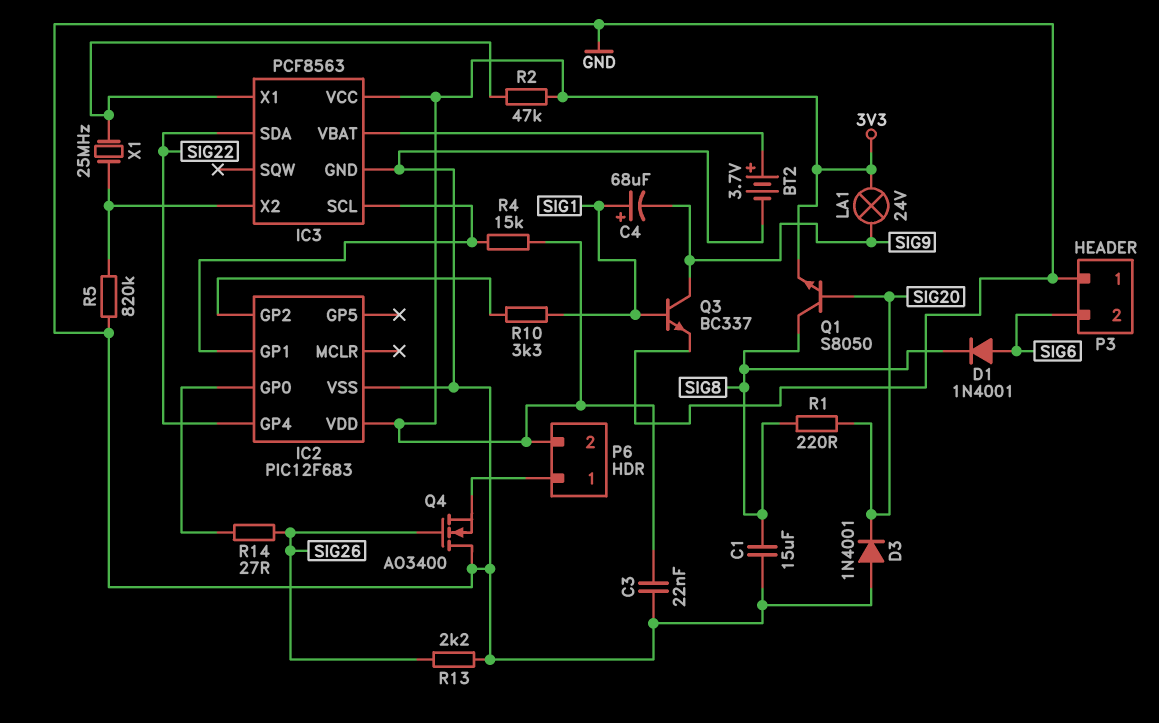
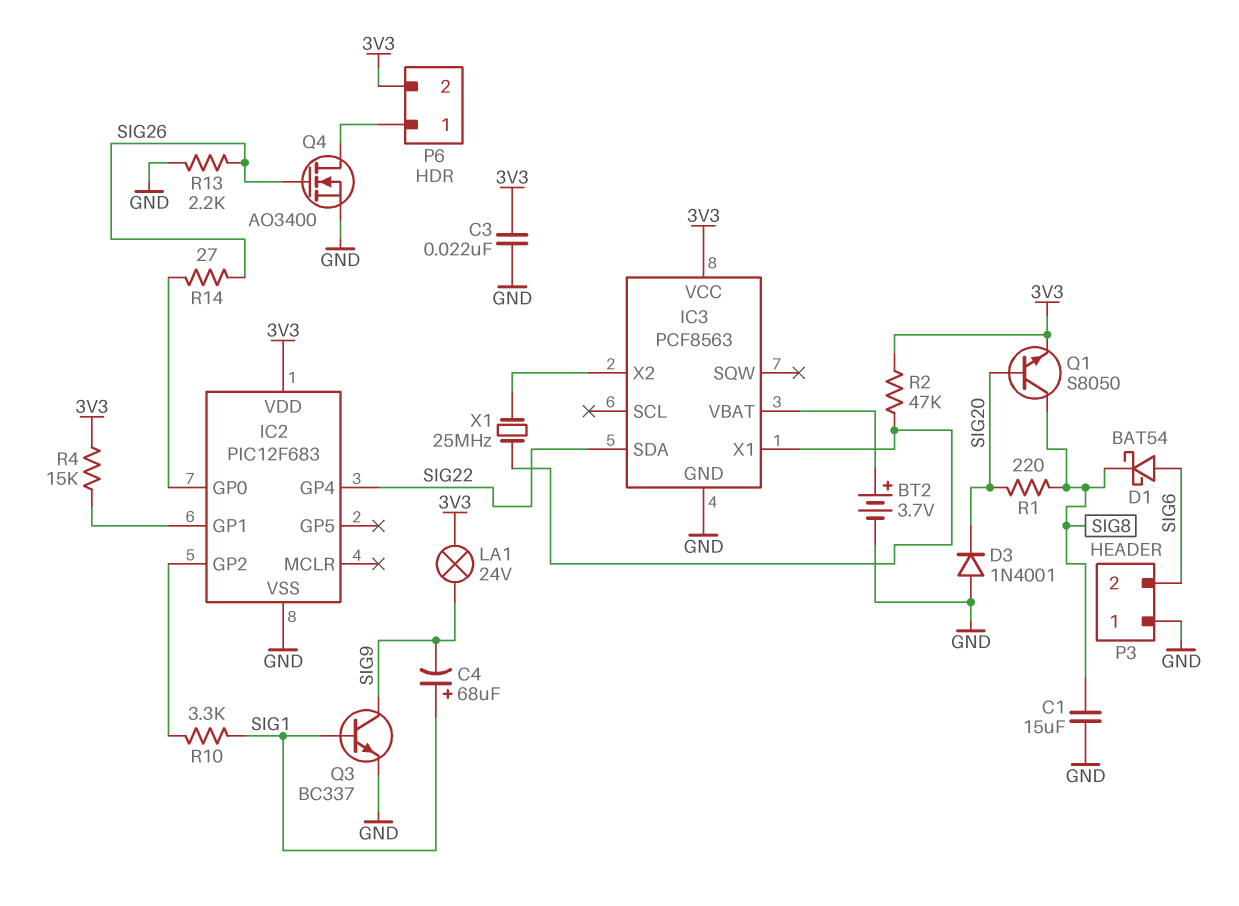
D1: diode 1N4001 (A SIG6, K SIG8) -> schottky BAT54 (A SIG6, K SIG8)
IC3 pin SCL: IC2/GP1 -> none
Q4: NMOS AO3400 (G SIG26, D GND, S P6/1) -> NMOS AO3400 (G SIG26, D P6/1, S GND)
R5: 820k (GND, IC3/X2) -> none

